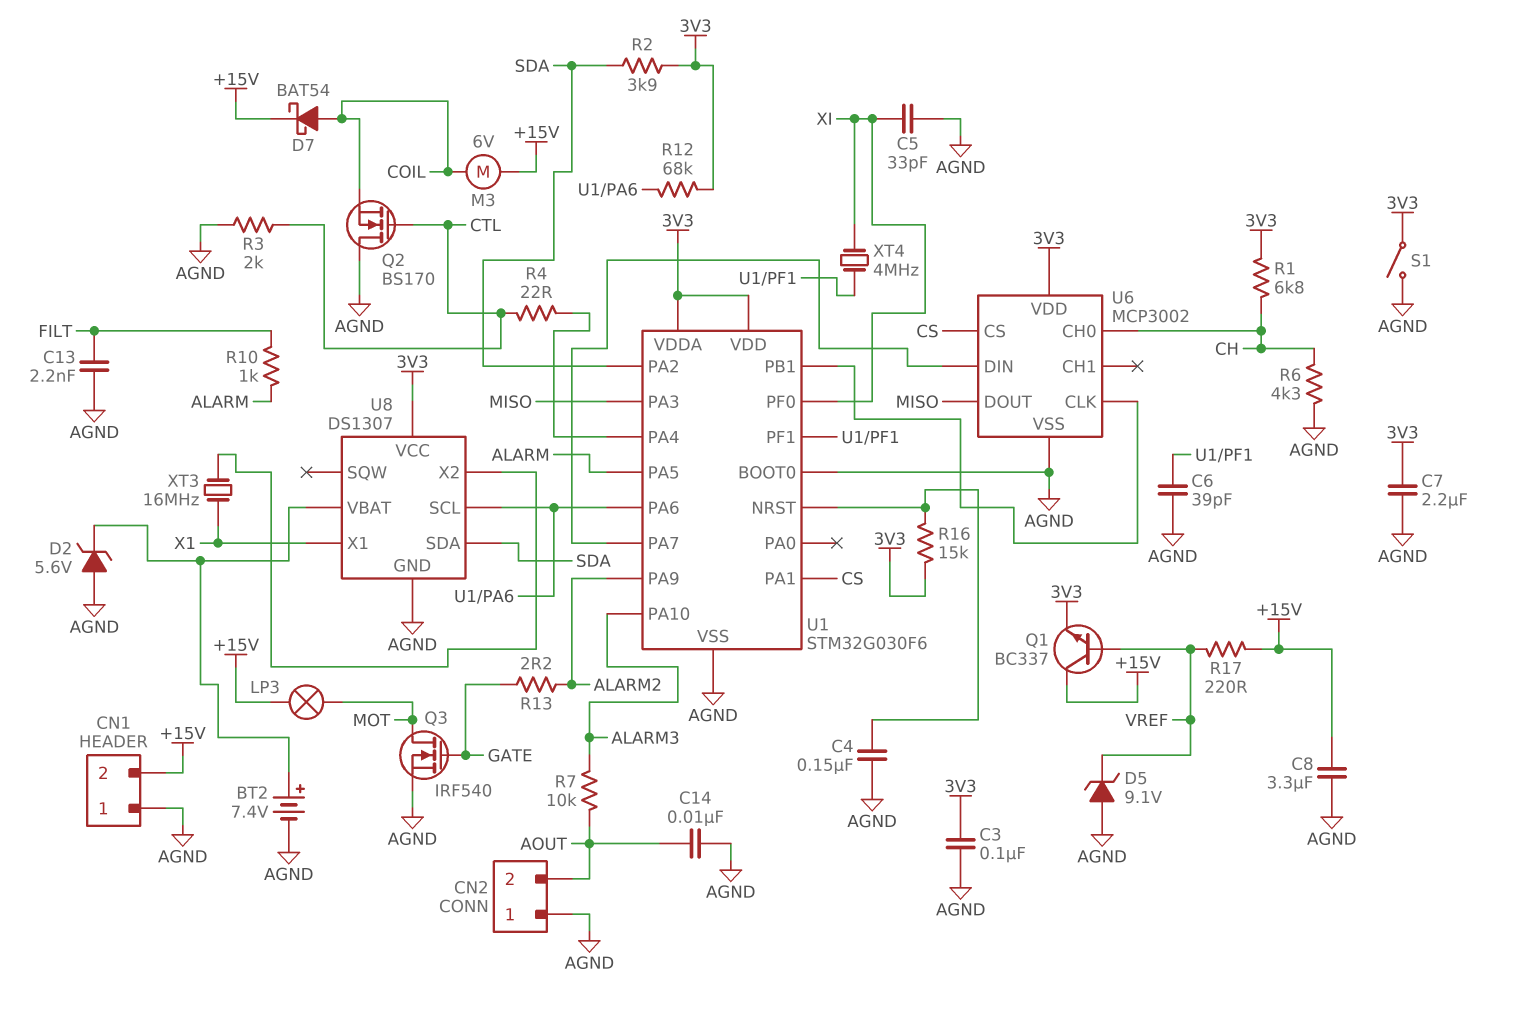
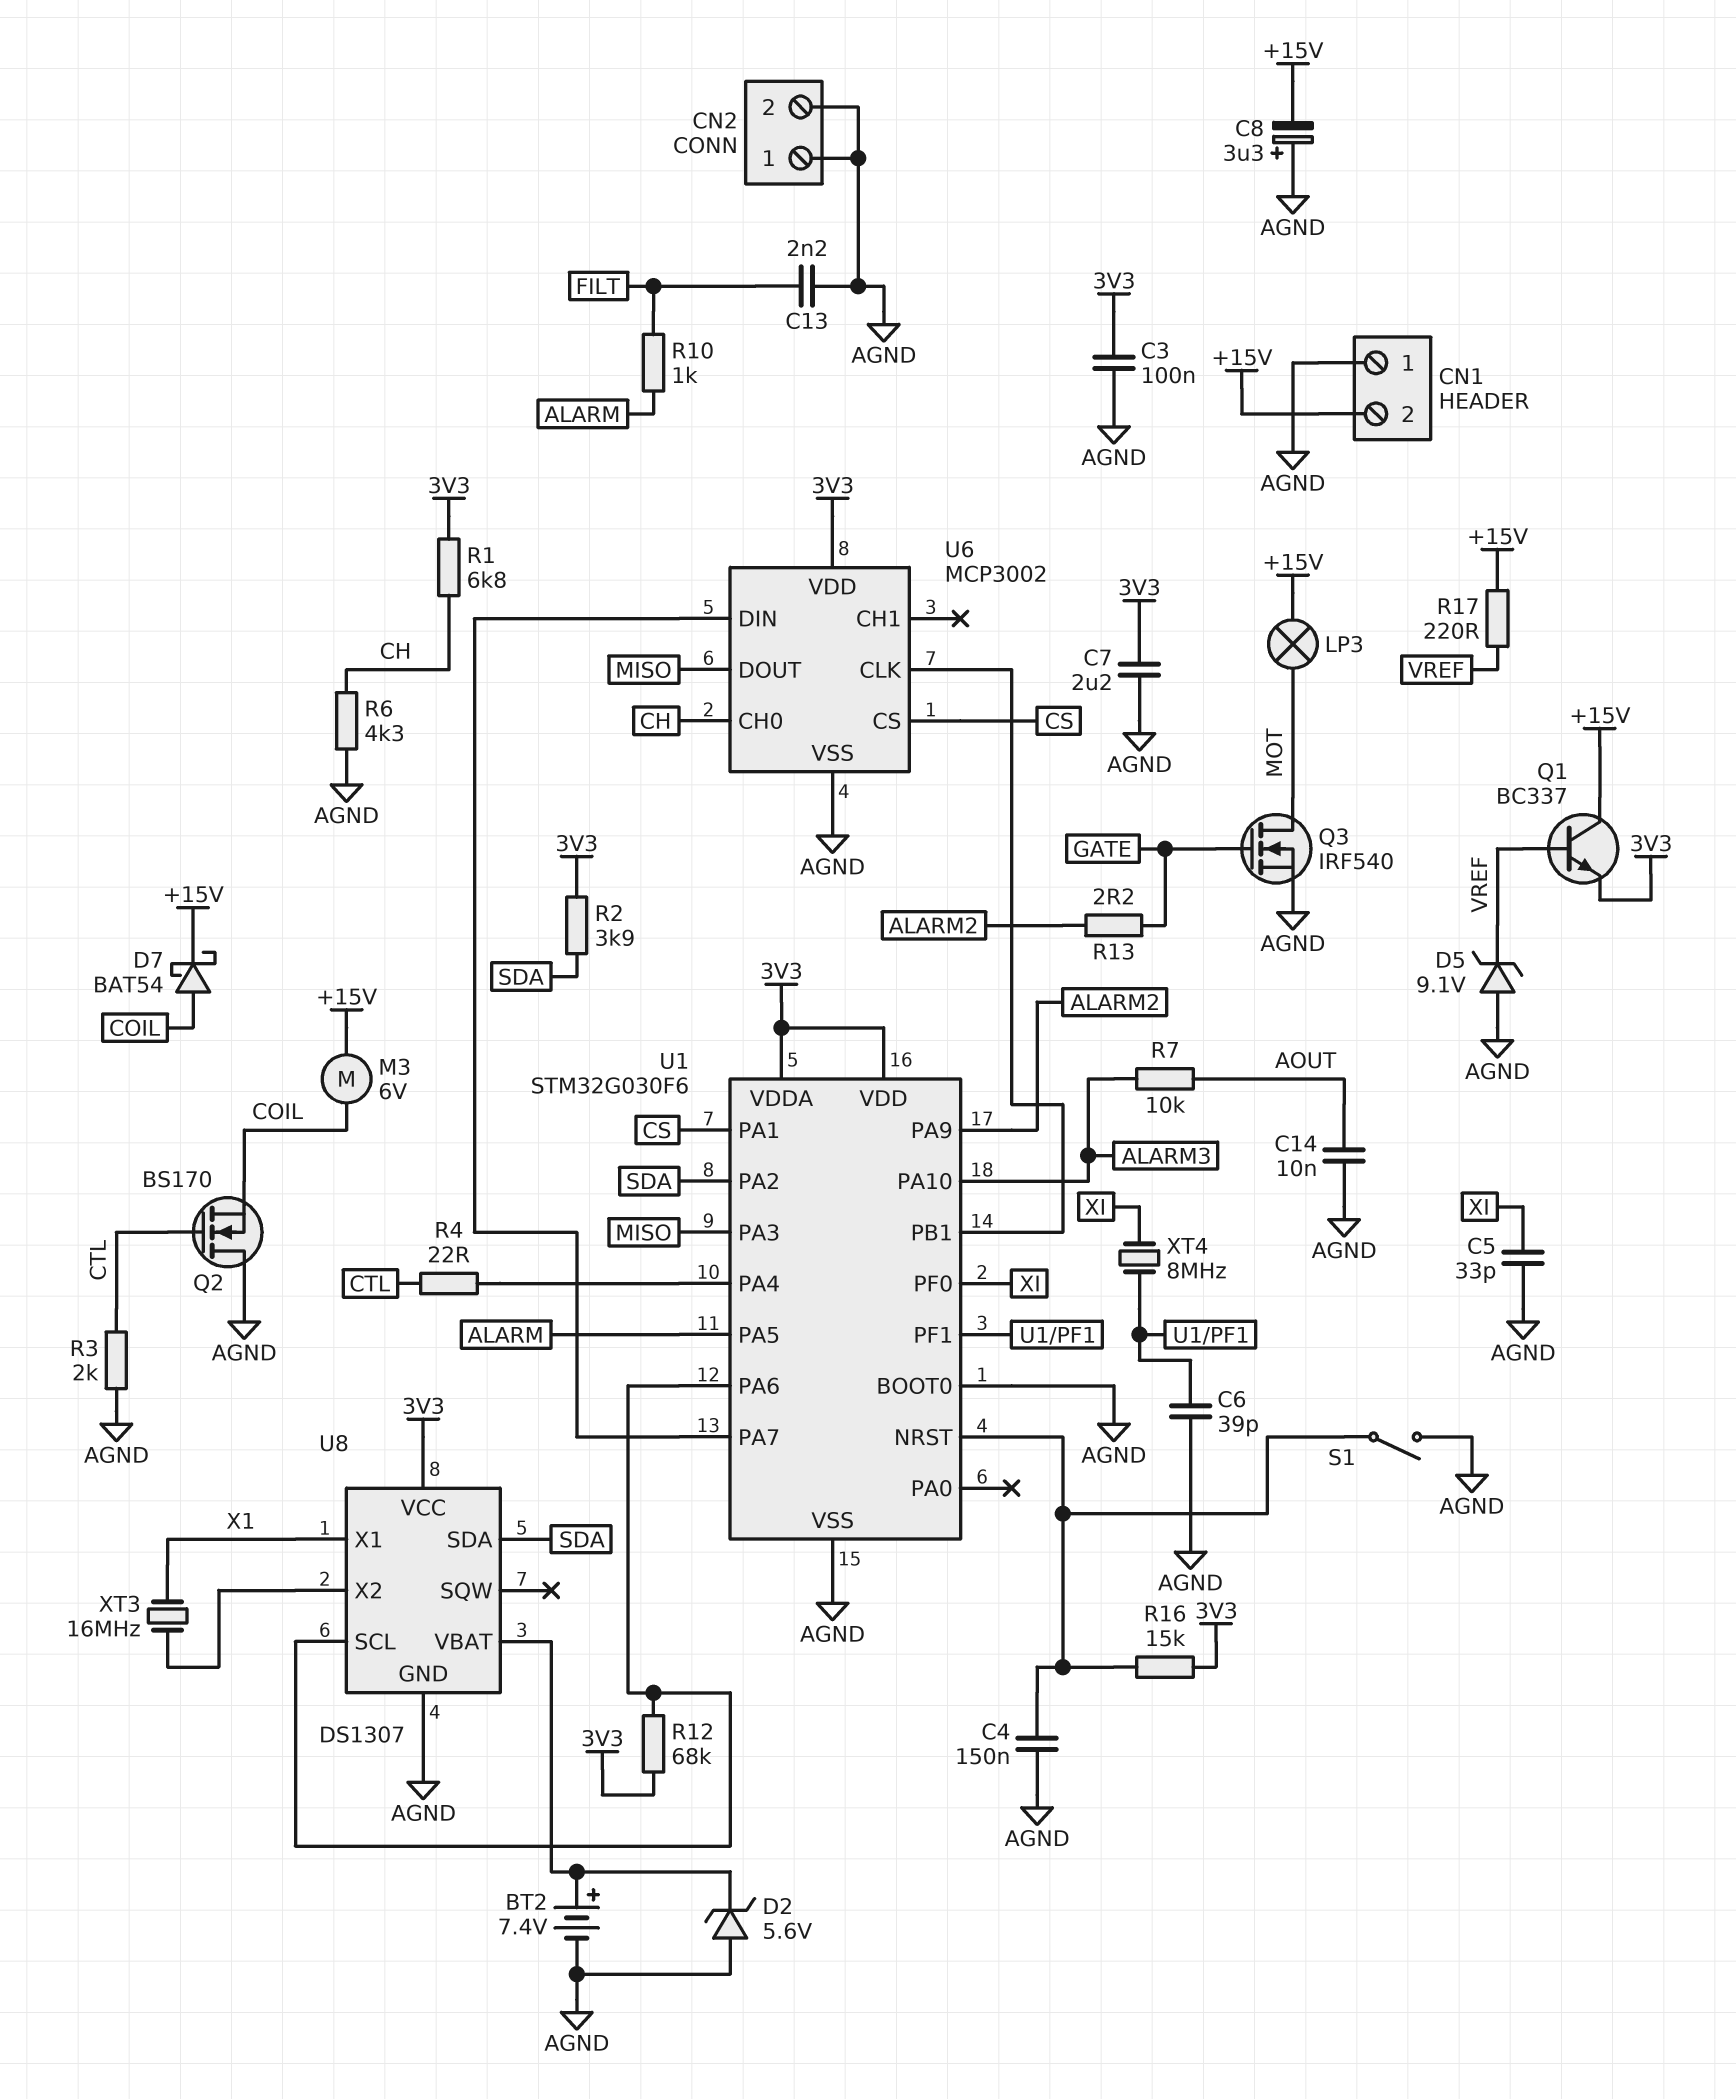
C8: 3.3uF (+15V, AGND) -> 3.3uF (plus AGND, minus +15V)
CN2 pin 2: AOUT -> AGND
S1: switch (3V3, AGND) -> switch (AGND, U1/NRST)
XT4: 4MHz (U1/PF1, XI) -> 8MHz (U1/PF1, XI)

